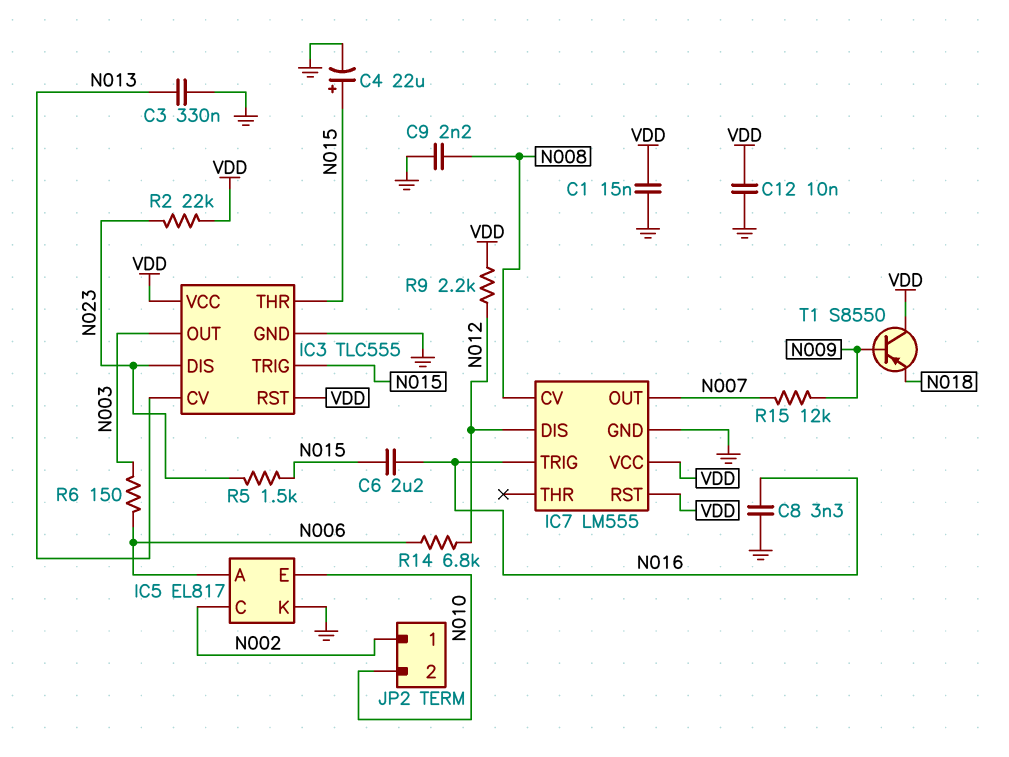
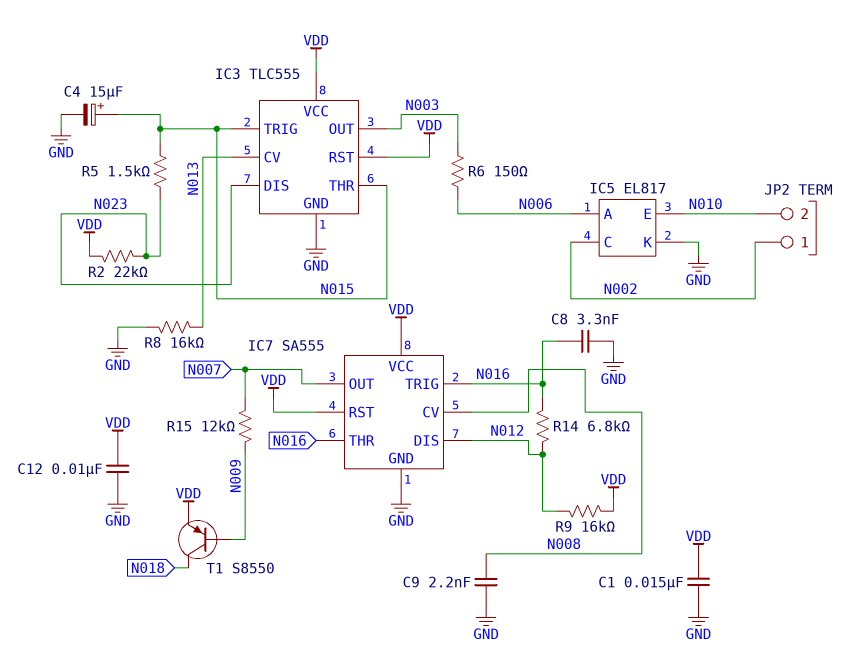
C3: 330nF (GND, N013) -> none
C4: 22uF (plus N015, minus GND) -> 15uF (plus N015, minus GND)
C6: 2.2uF (N015, N016) -> none
IC7: LM555 -> SA555
IC7 pin THR: none -> N016
R8: none -> 16k (GND, N013)
R9: 2.2k (N012, VDD) -> 16k (N012, VDD)
R14: 6.8k (N006, N012) -> 6.8k (N012, N016)
T1: PNP S8550 (B N009, C VDD, E N018) -> PNP S8550 (B N009, C N018, E VDD)

